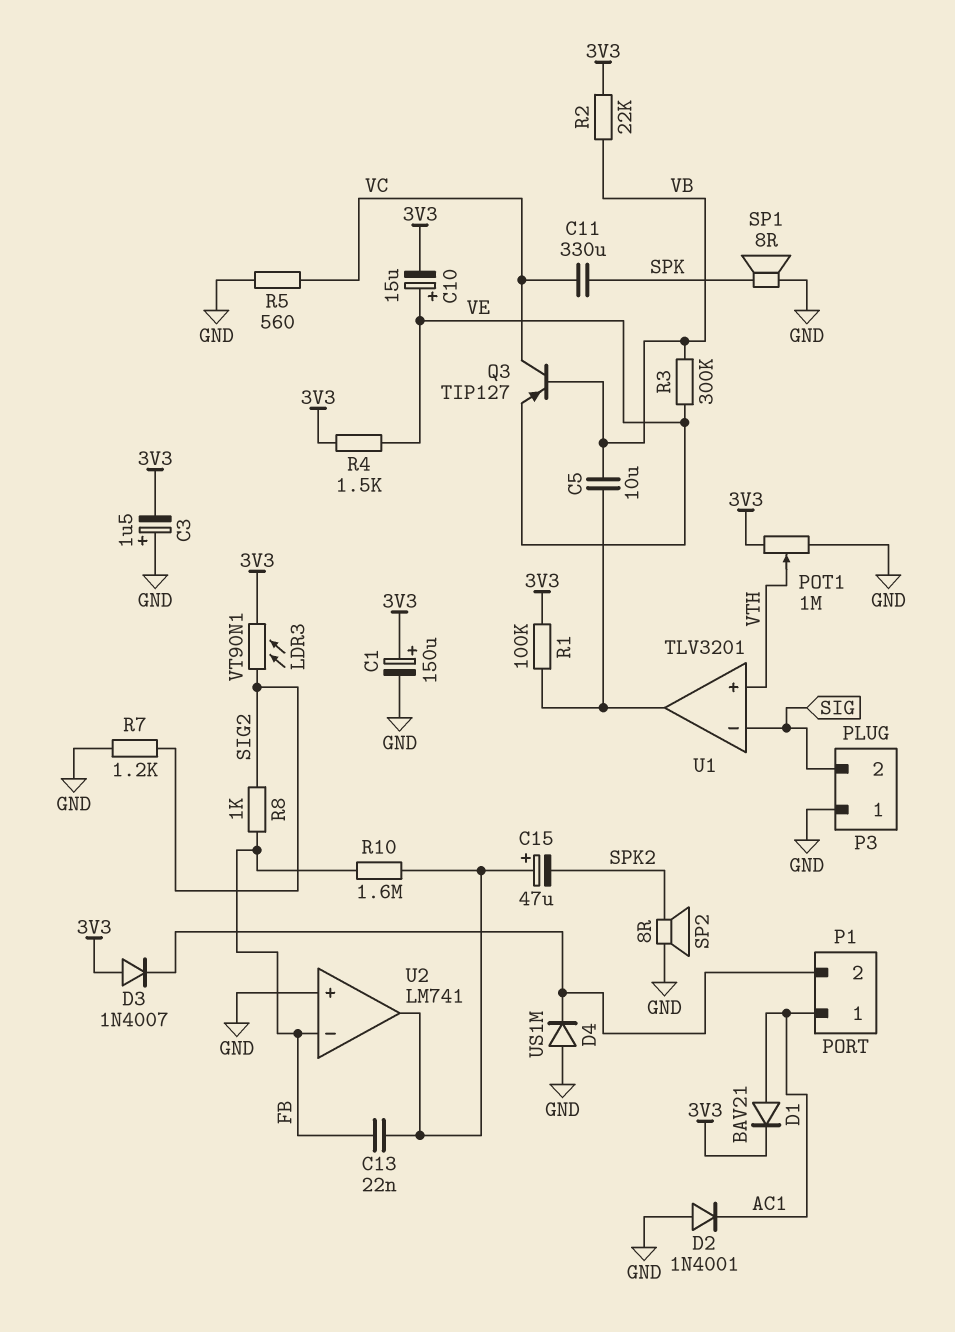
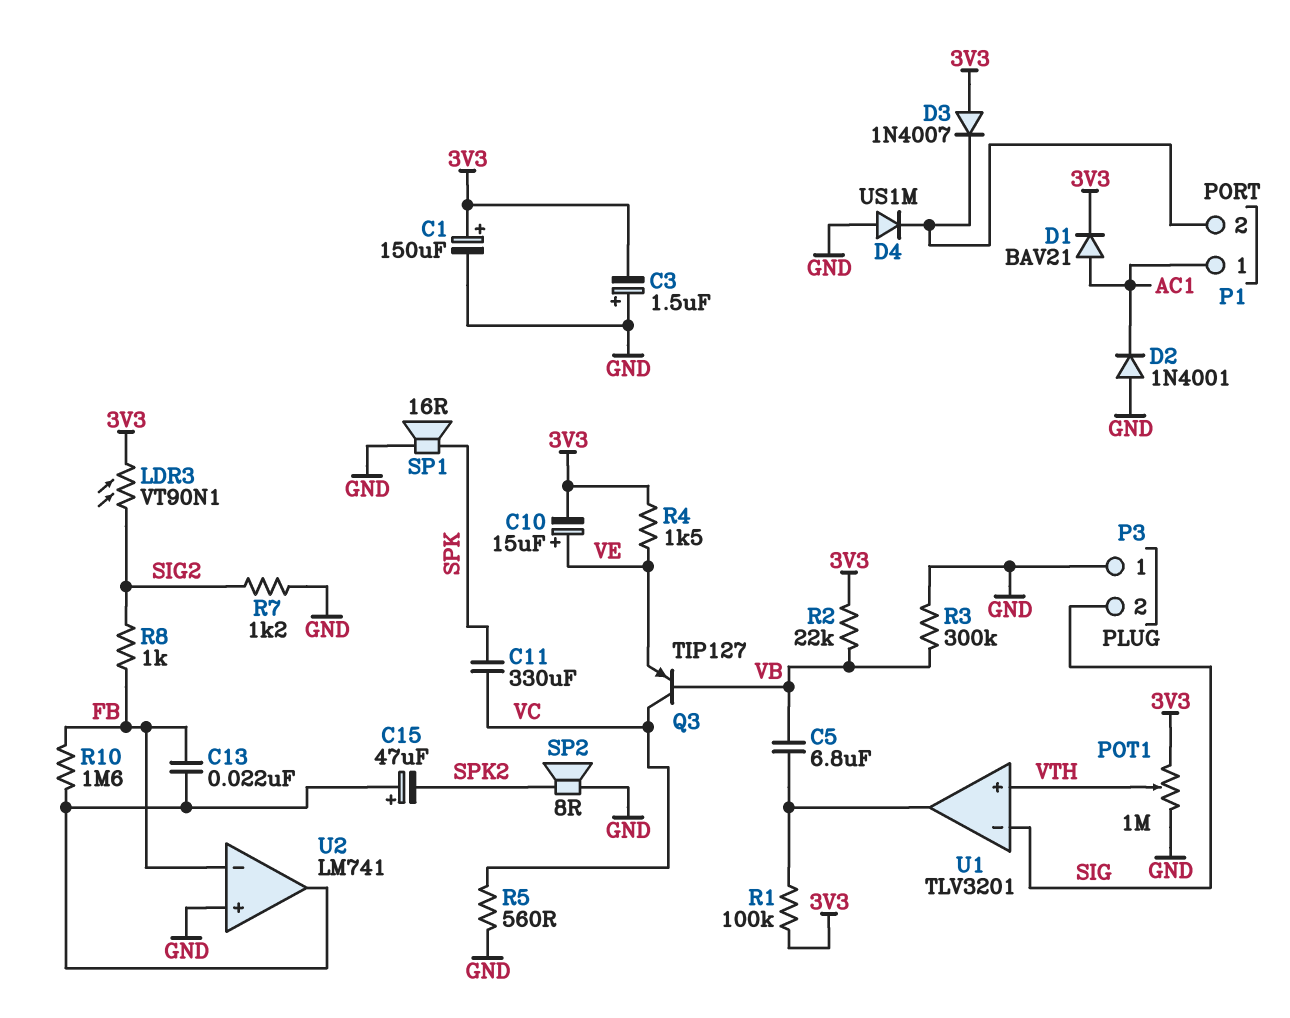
C5: 10uF (U1/out, VB) -> 6.8uF (U1/out, VB)
R3: 300k (VB, VE) -> 300k (GND, VB)
SP1: speaker 8R (GND, SPK) -> speaker 16R (GND, SPK)

